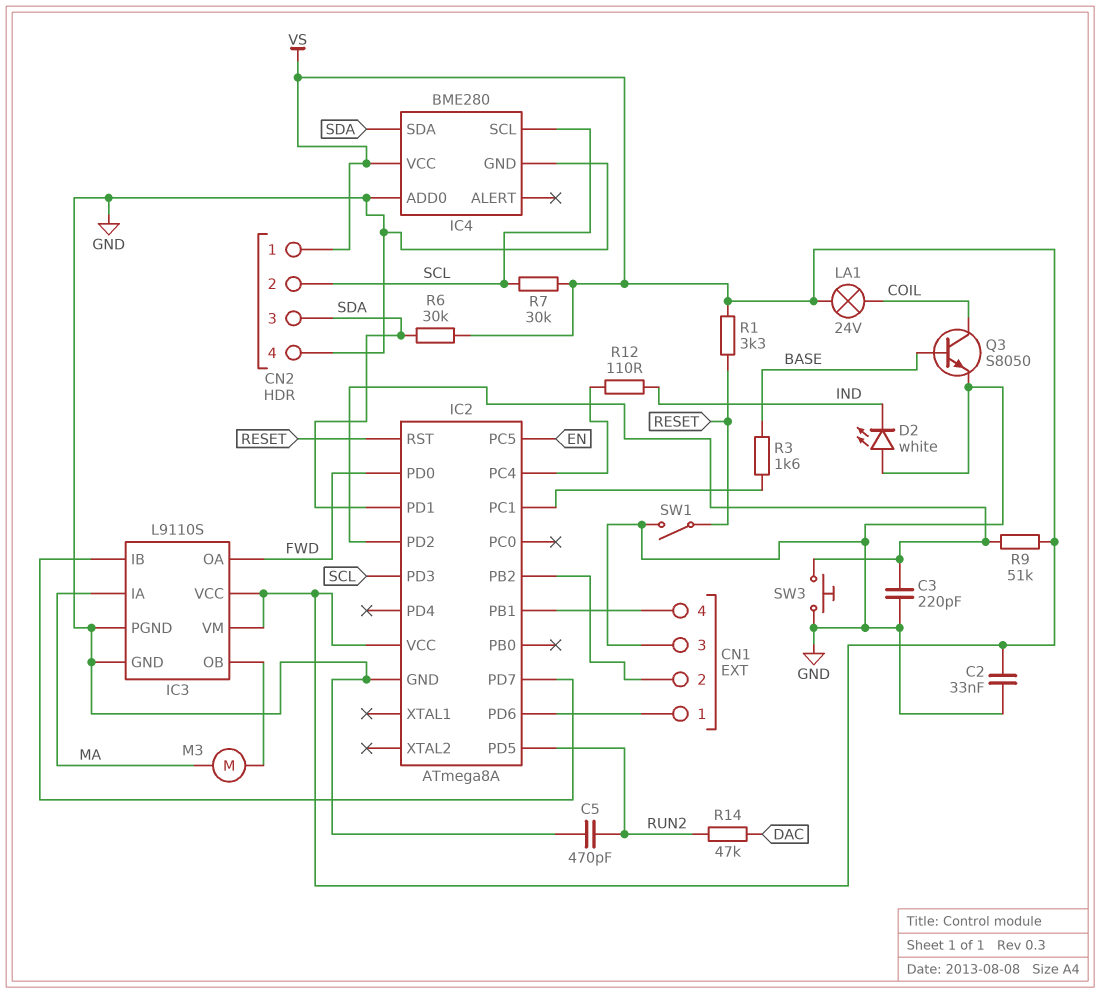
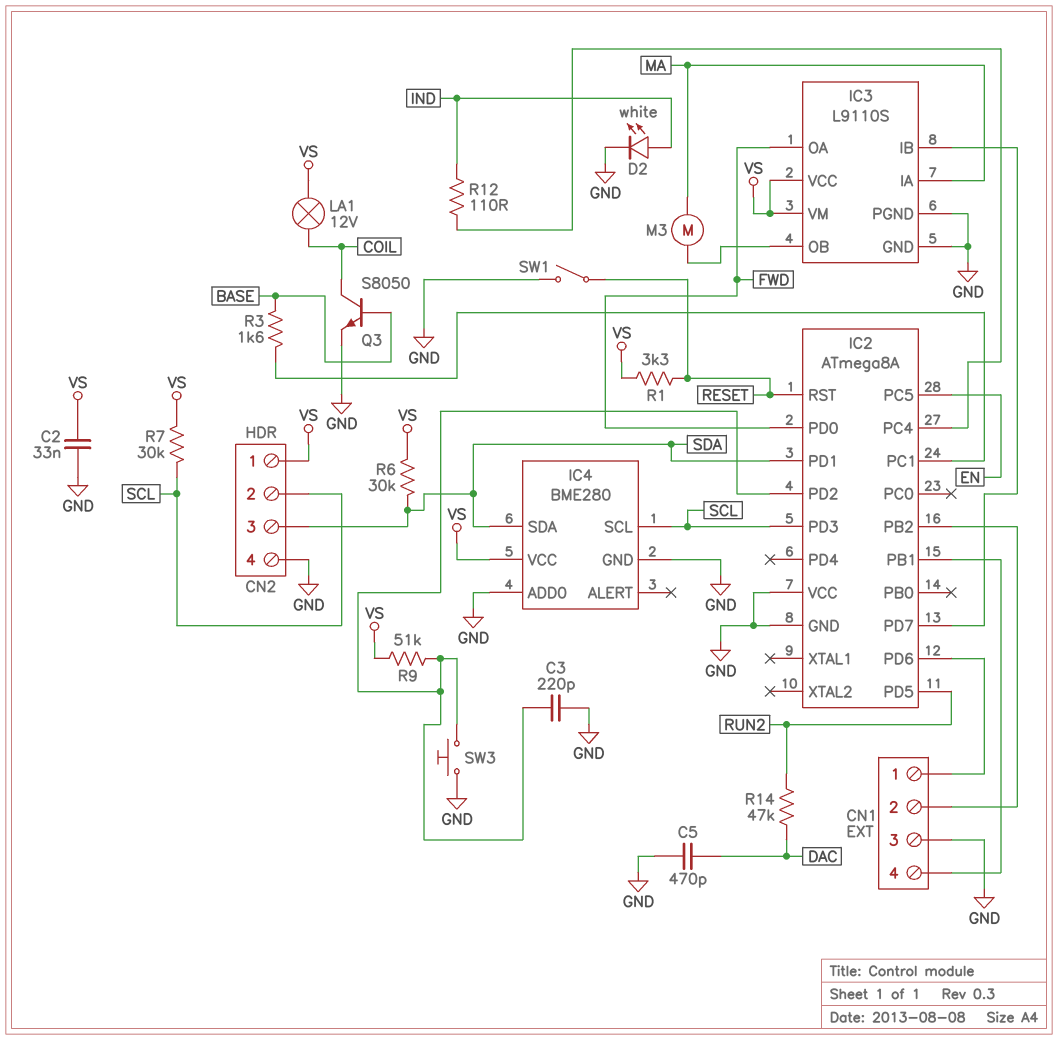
C5: 470pF (GND, RUN2) -> 470pF (DAC, GND)
D2: LED white (A GND, K IND) -> LED white (A IND, K GND)
IC2 pin VCC: VS -> GND
LA1: lamp 24V (COIL, VS) -> lamp 12V (COIL, VS)

